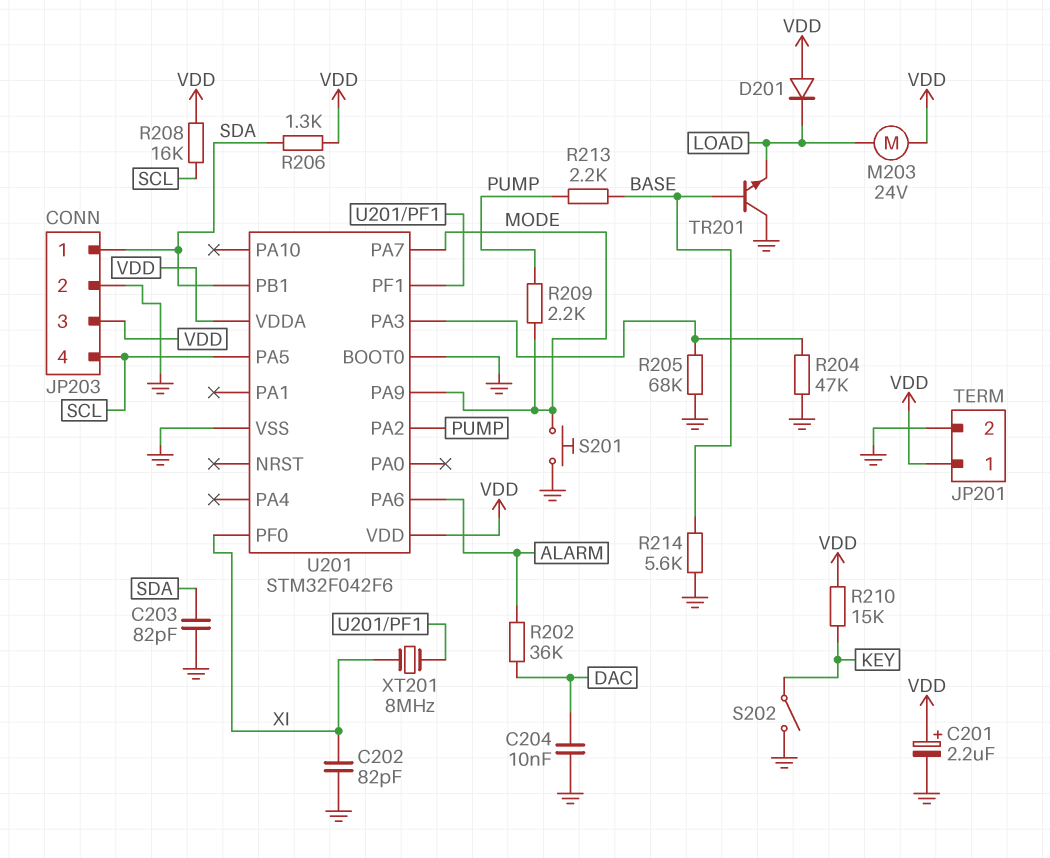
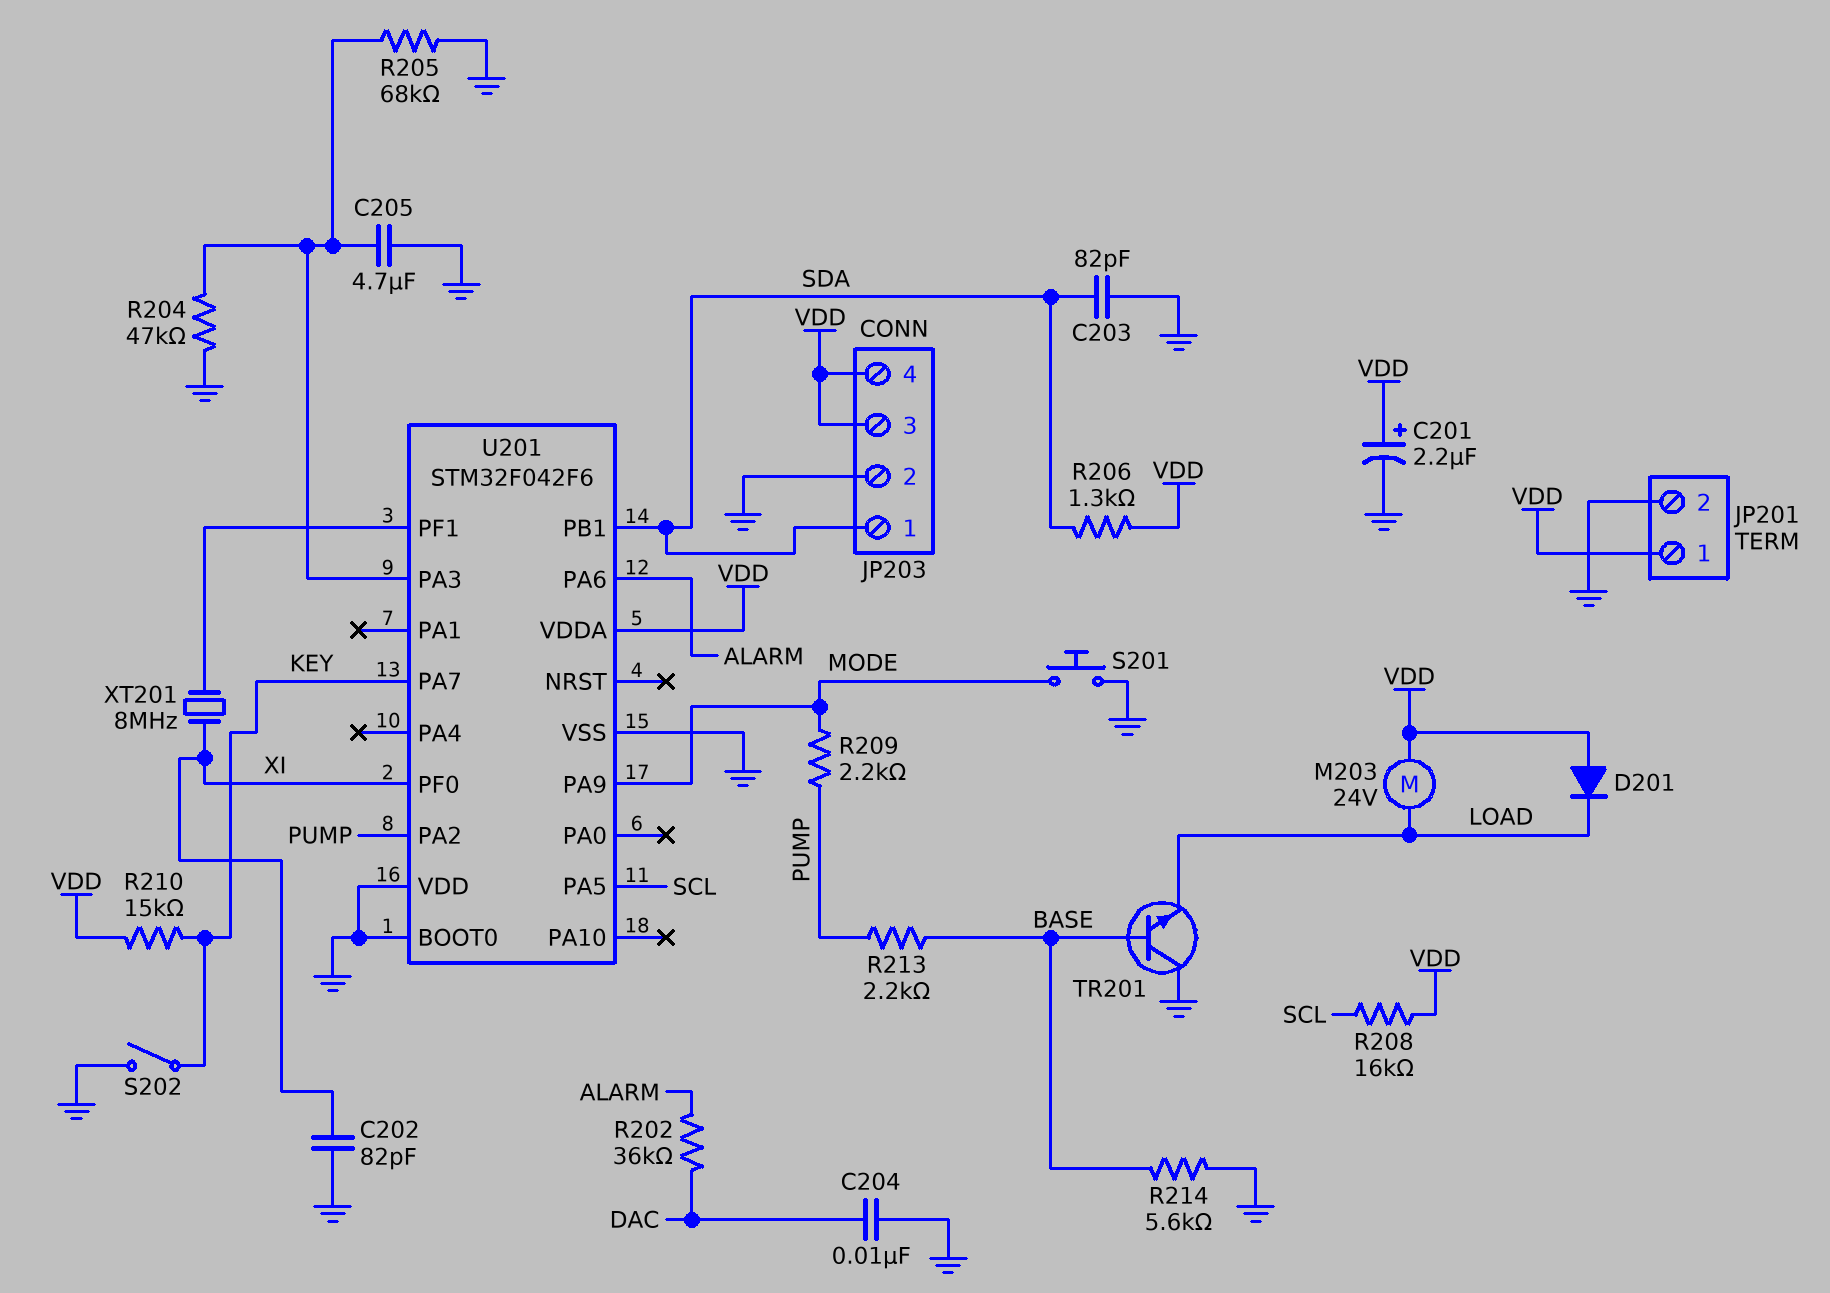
C205: none -> 4.7uF (GND, U201/PA3)
JP203 pin 4: SCL -> VDD
U201 pin PA7: MODE -> KEY
U201 pin VDD: VDD -> GND

